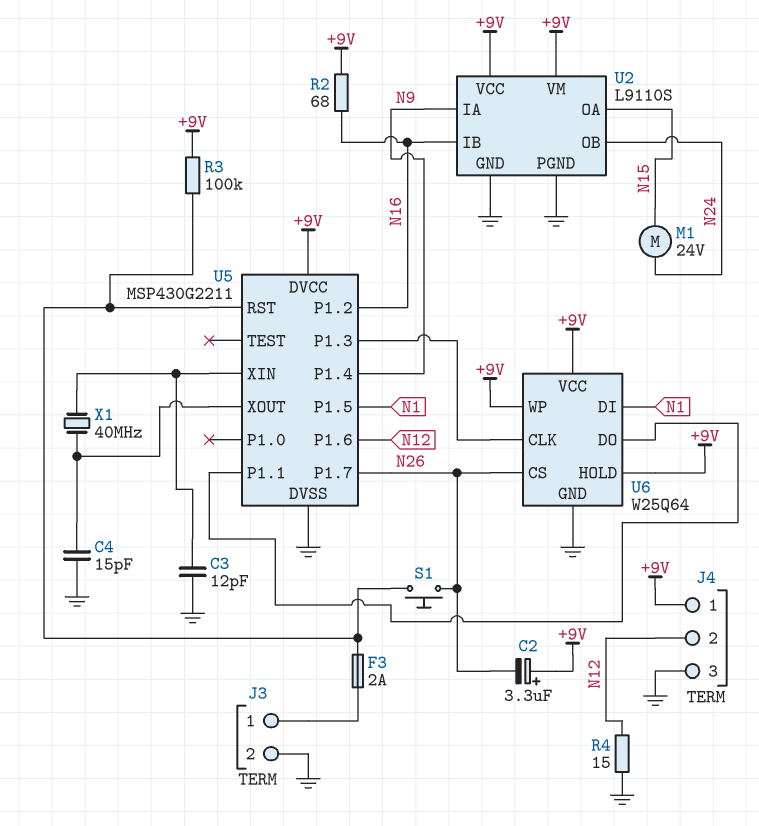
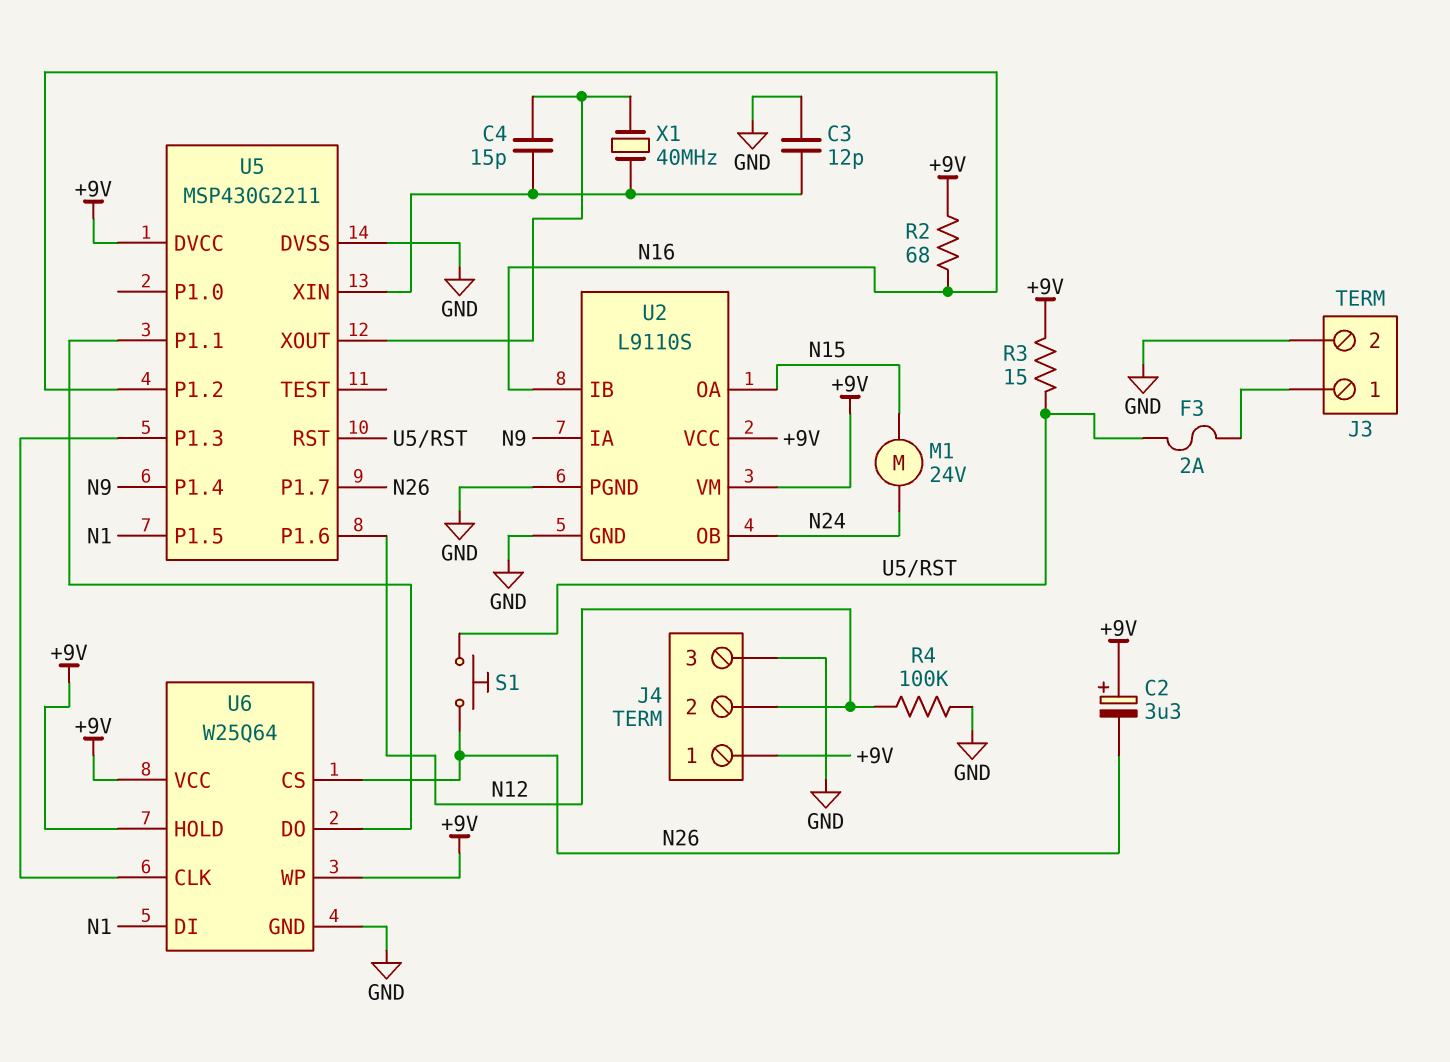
C4: 15pF (GND, U5/XOUT) -> 15pF (U5/XIN, U5/XOUT)
R3: 100k (+9V, U5/RST) -> 15 (+9V, U5/RST)
R4: 15 (GND, N12) -> 100k (GND, N12)

